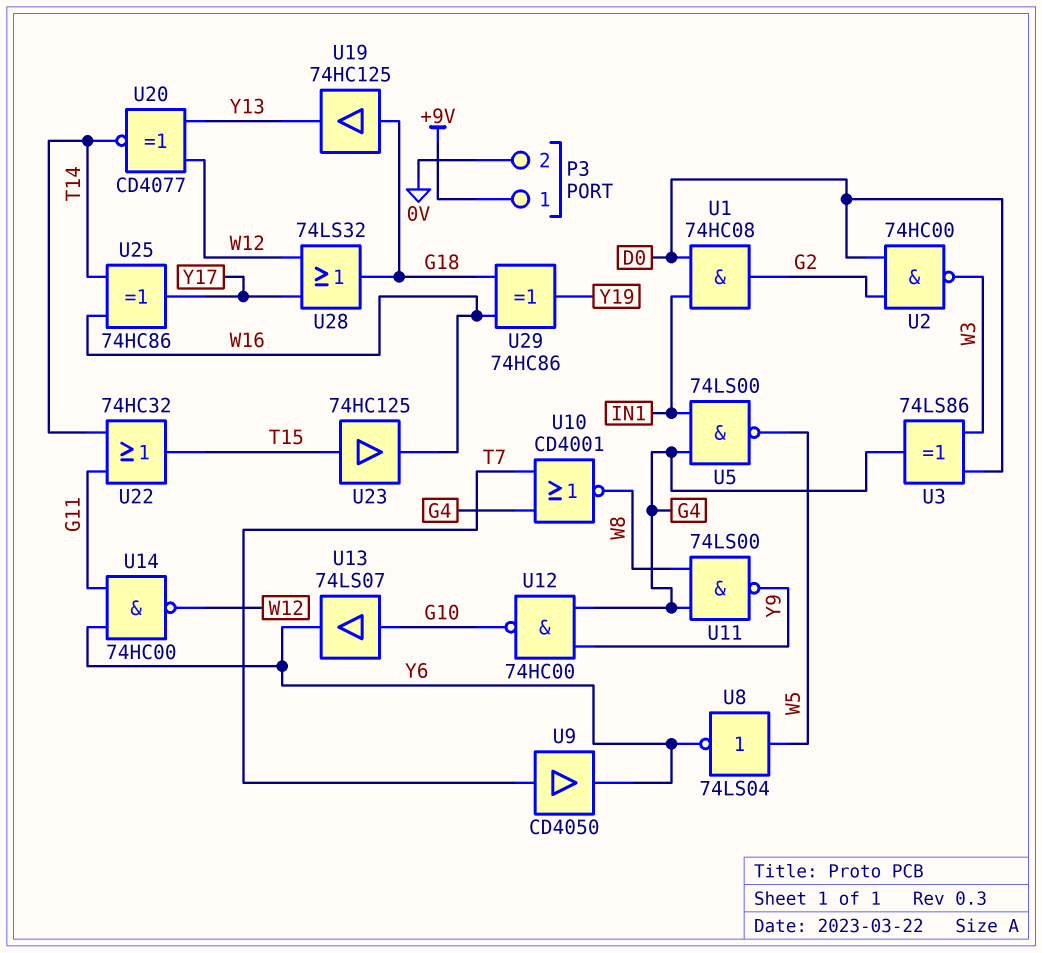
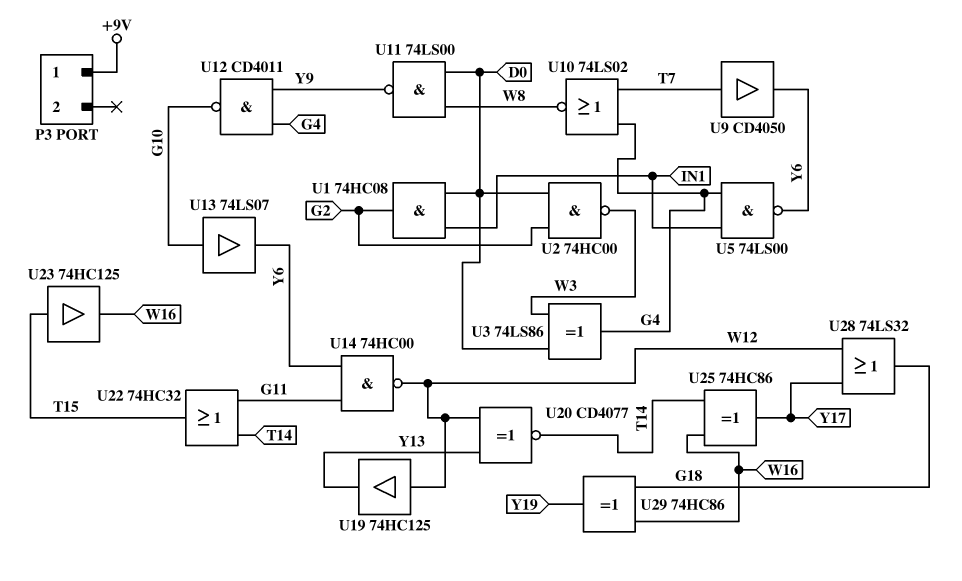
P3 pin 2: 0V -> none
U5: NAND 74LS00 (in G4, in IN1, out W5) -> NAND 74LS00 (in G4, in IN1, out Y6)
U8: NOT 74LS04 (in W5, out Y6) -> none
U10: NOR CD4001 (in G4, in T7, out W8) -> NOR 74LS02 (in G4, in T7, out W8)
U11: NAND 74LS00 (in G4, in W8, out Y9) -> NAND 74LS00 (in D0, in W8, out Y9)
U12: NAND 74HC00 (in G4, in Y9, out G10) -> NAND CD4011 (in G4, in Y9, out G10)
U19: buffer 74HC125 (in G18, out Y13) -> buffer 74HC125 (in W12, out Y13)

